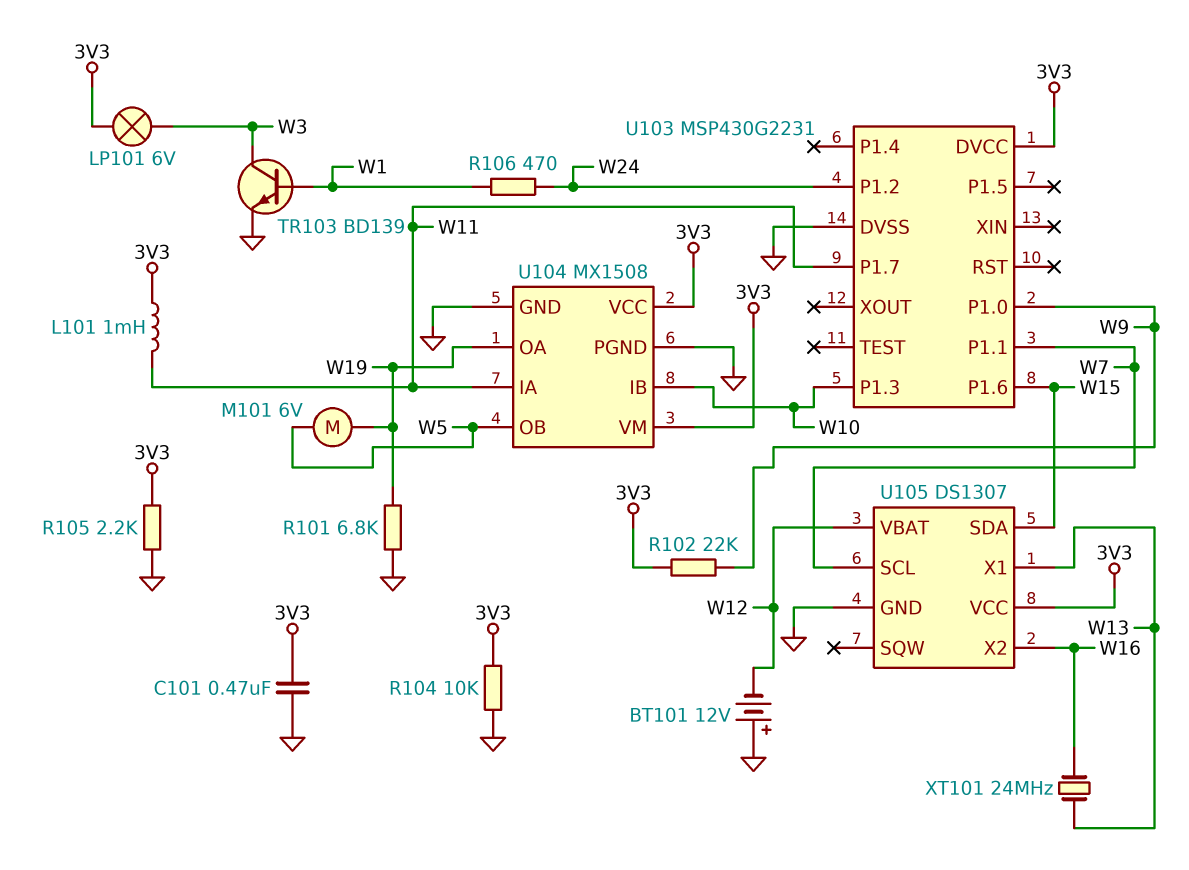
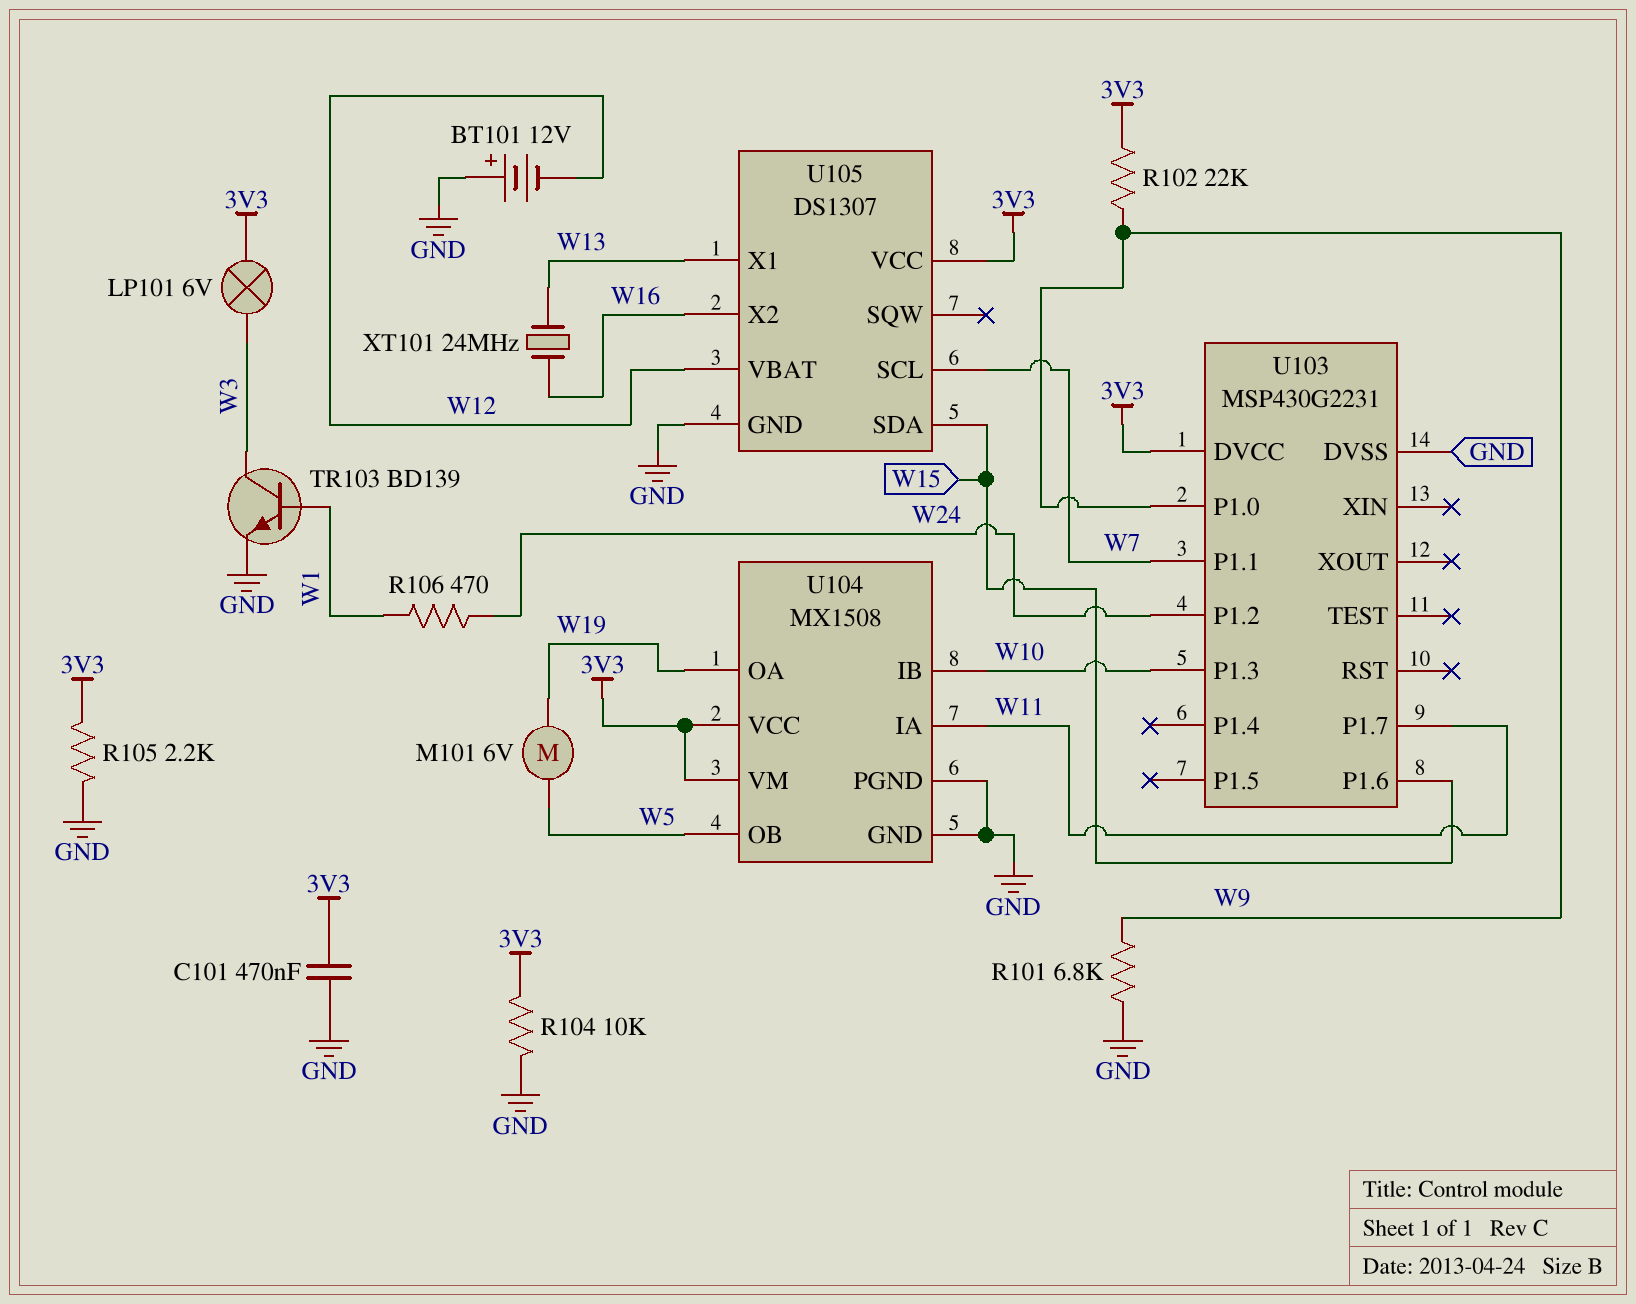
L101: 1mH (3V3, W11) -> none
R101: 6.8k (GND, W19) -> 6.8k (GND, W9)

